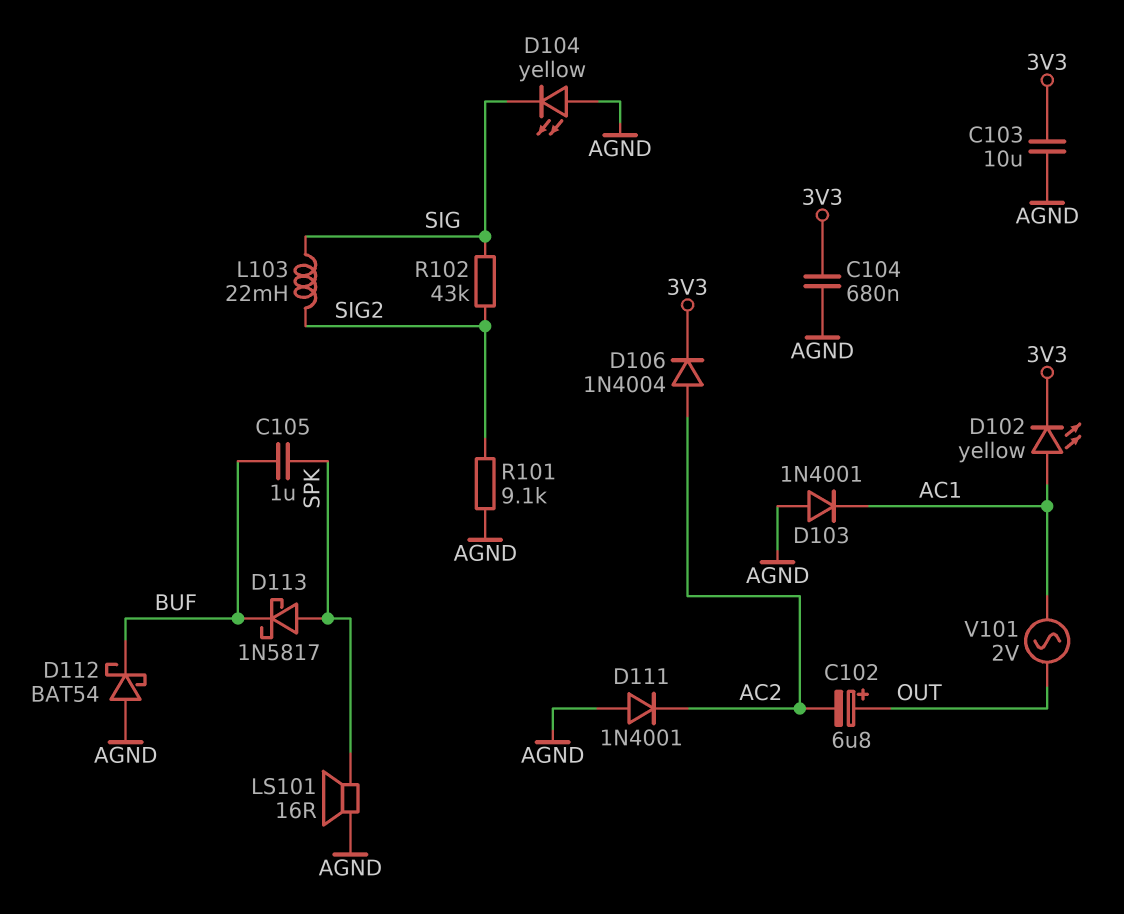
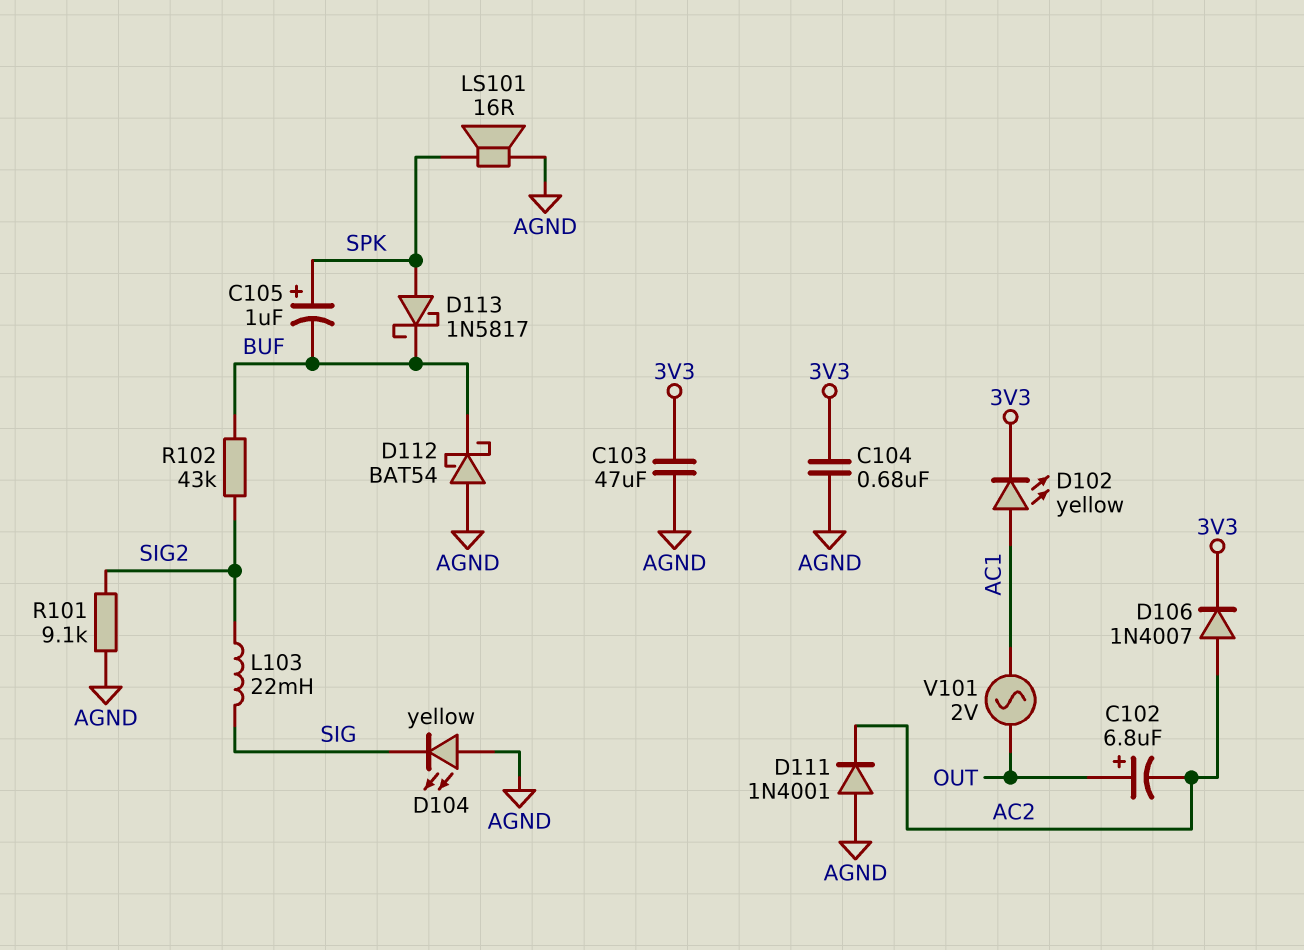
C103: 10uF (3V3, AGND) -> 47uF (3V3, AGND)
C105: 1uF (BUF, SPK) -> 1uF (plus SPK, minus BUF)
D103: diode 1N4001 (A AGND, K AC1) -> none
D106: diode 1N4004 (A AC2, K 3V3) -> diode 1N4007 (A AC2, K 3V3)
R102: 43k (SIG, SIG2) -> 43k (BUF, SIG2)

